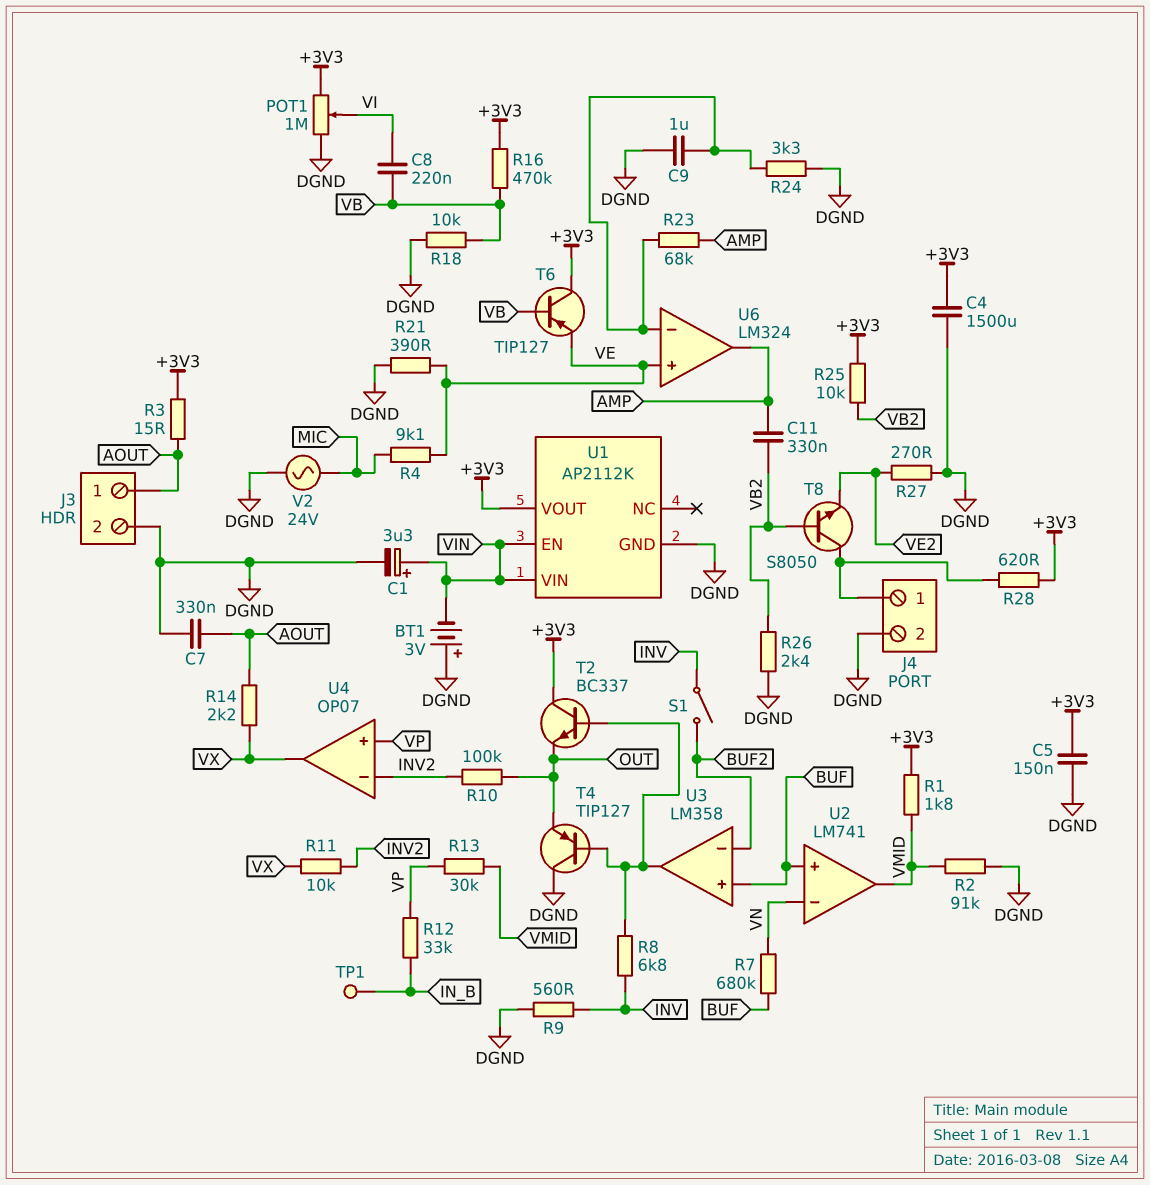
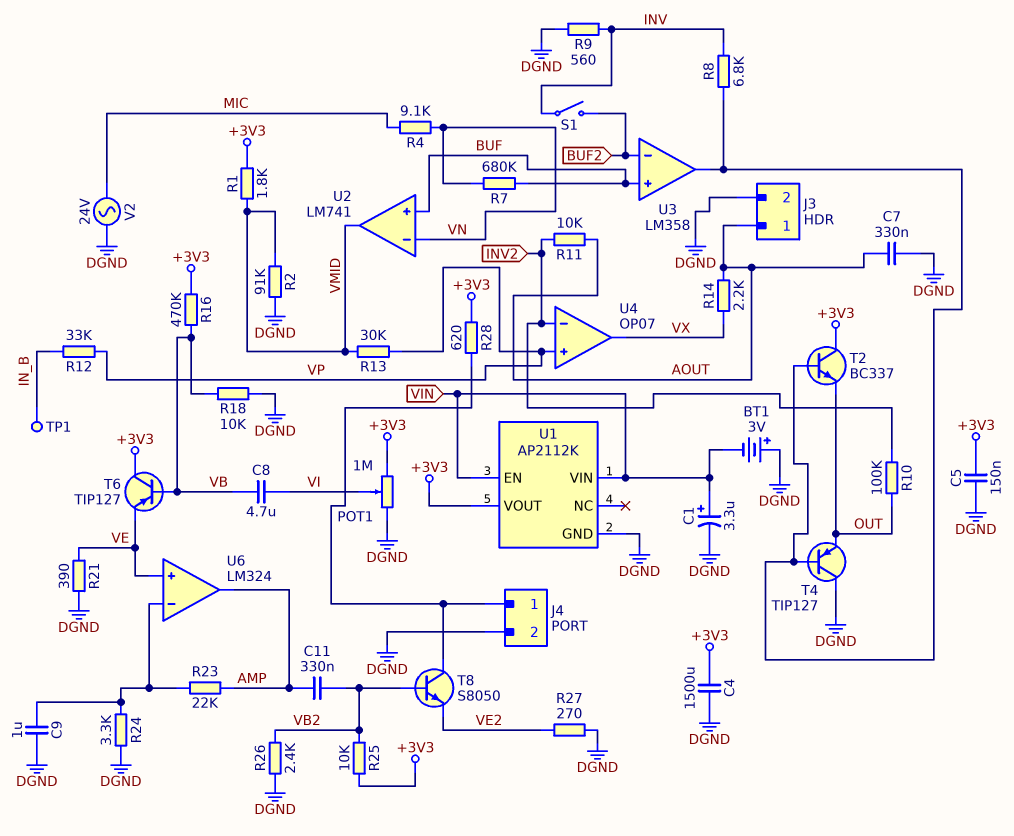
C8: 220nF (VB, VI) -> 4.7uF (VB, VI)
R3: 15 (+3V3, AOUT) -> none
R4: 9.1k (MIC, VE) -> 9.1k (MIC, VN)
R11: 10k (INV2, VX) -> 10k (AOUT, INV2)
R23: 68k (AMP, U6/in-) -> 22k (AMP, U6/in-)

